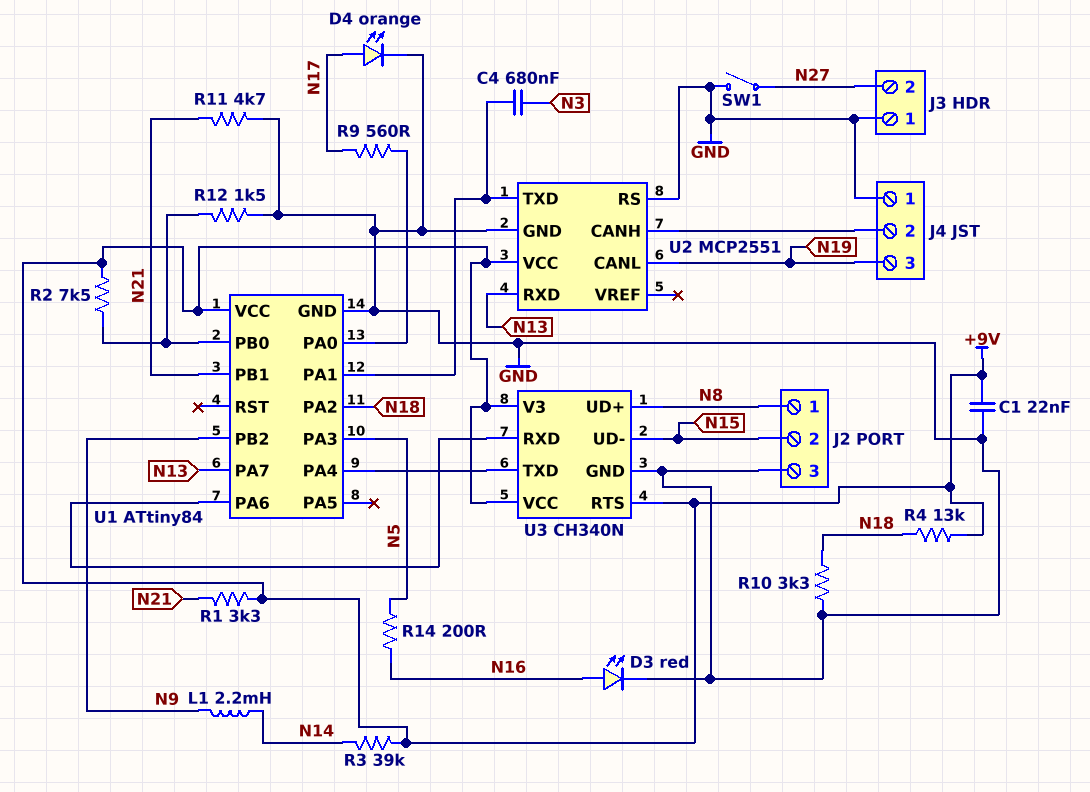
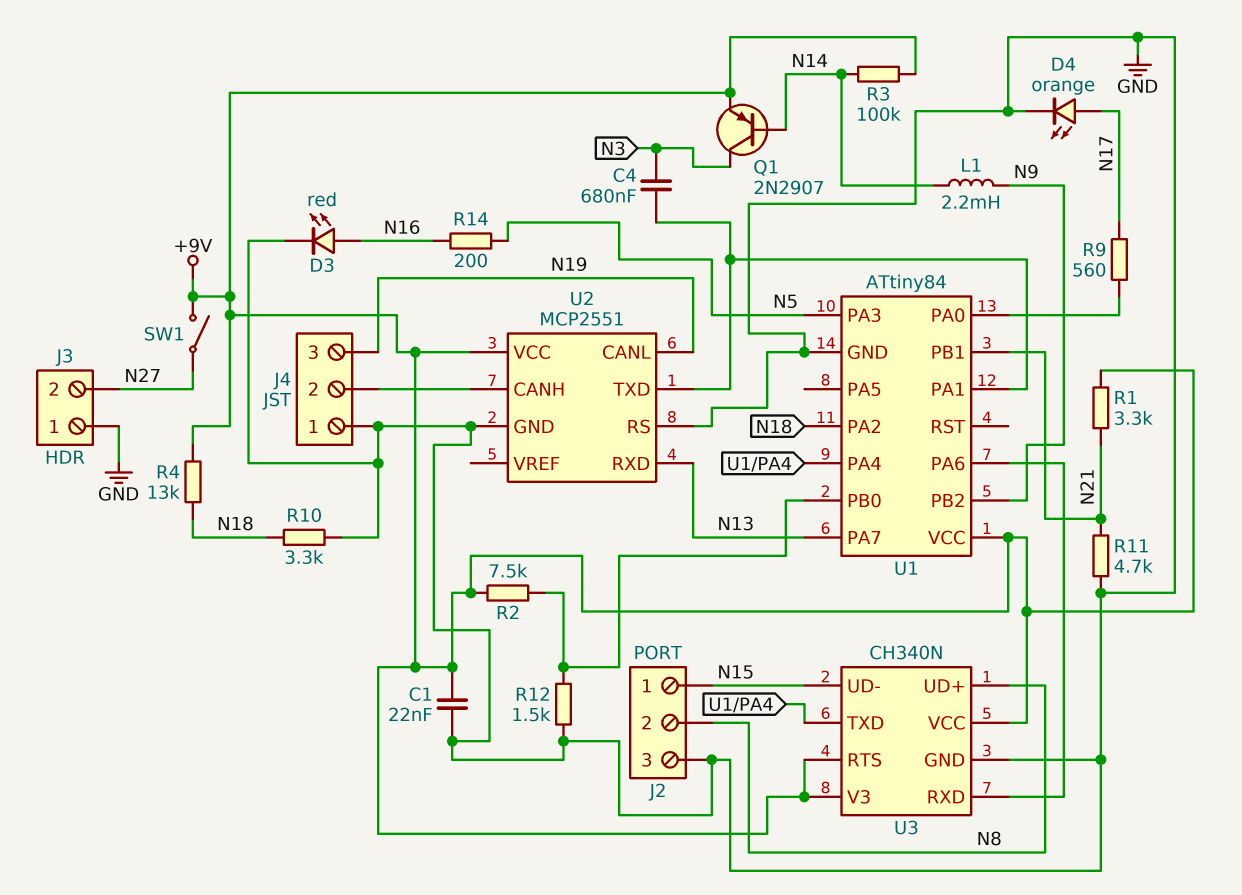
J2 pin 1: N8 -> N15
J2 pin 2: N15 -> N8
Q1: none -> PNP 2N2907 (B N14, C N3, E +9V)
R3: 39k (+9V, N14) -> 100k (+9V, N14)
SW1: switch (GND, N27) -> switch (+9V, N27)

